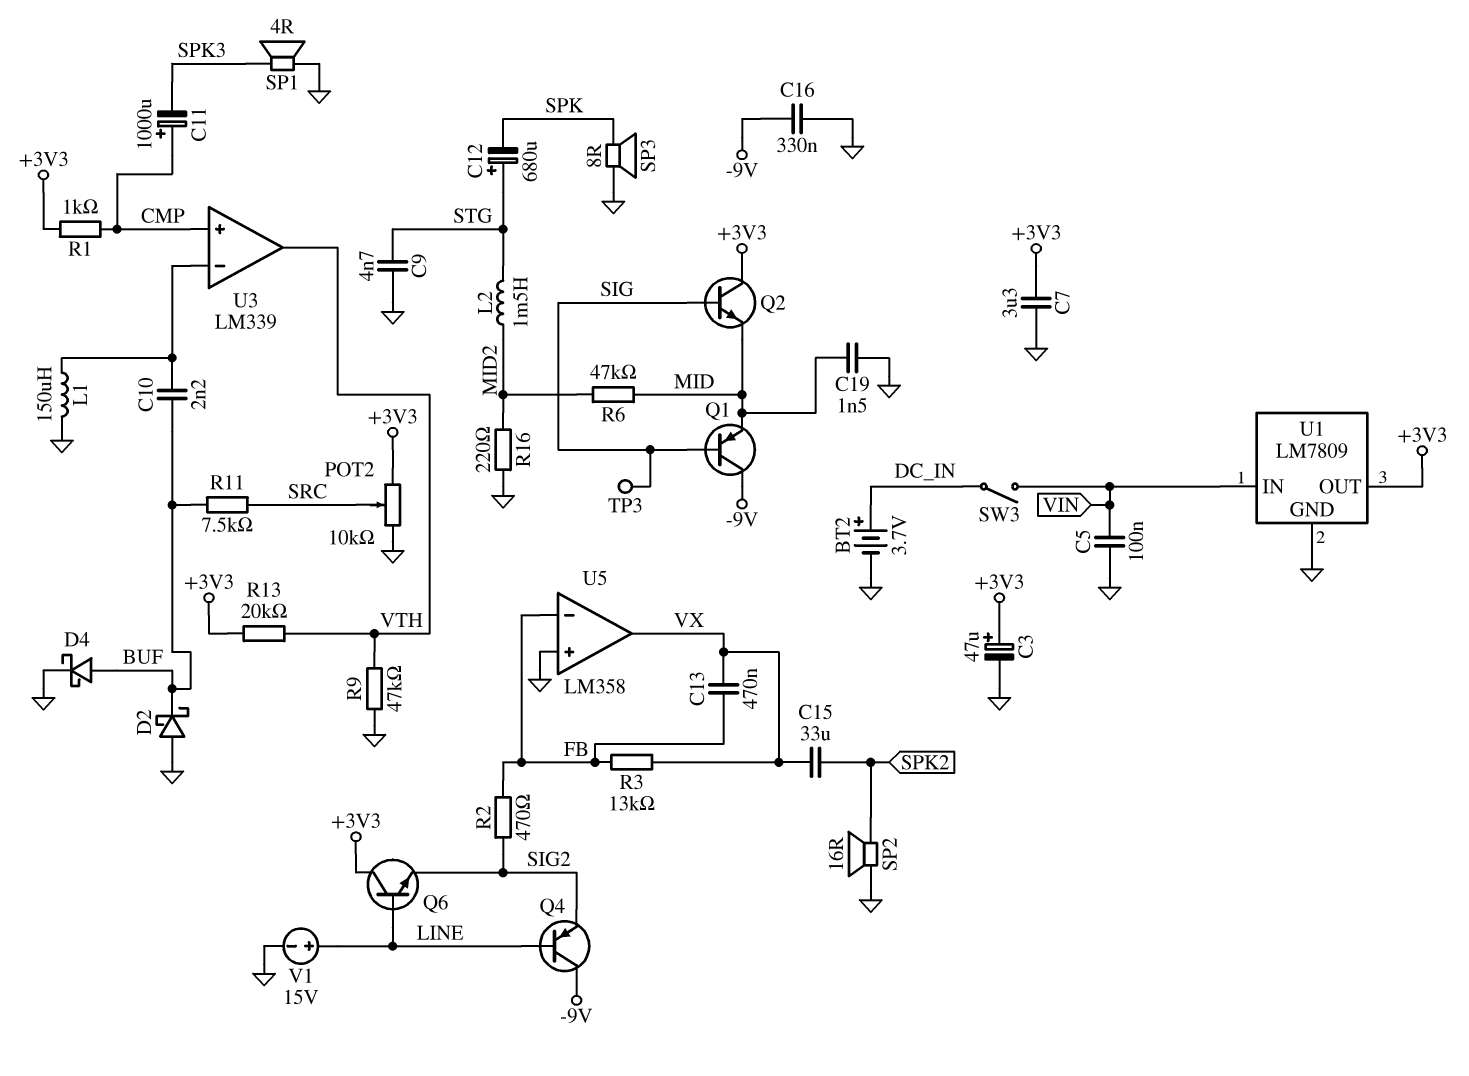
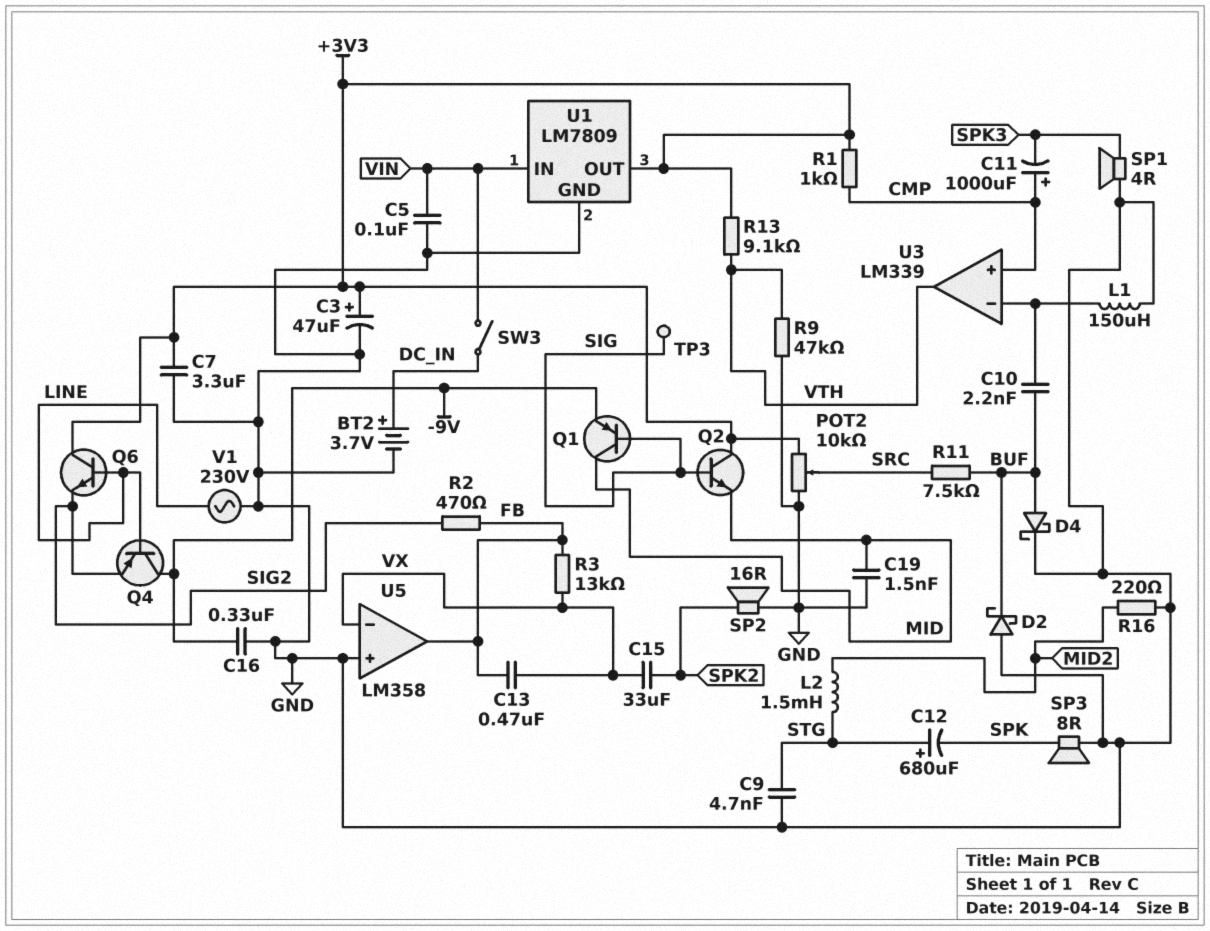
Q1: PNP (B SIG, C -9V, E MID) -> PNP (B SIG, C MID, E -9V)
R6: 47k (MID, MID2) -> none
R13: 20k (+3V3, VTH) -> 9.1k (+3V3, VTH)
U5 pin in-: FB -> VX
U5 pin out: VX -> FB
V1: 15V (plus LINE, minus GND) -> AC 230V (GND, LINE)

